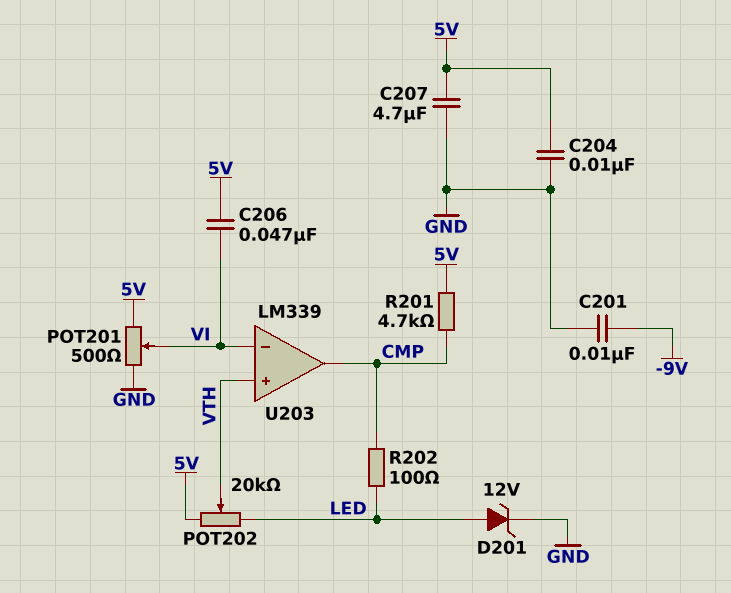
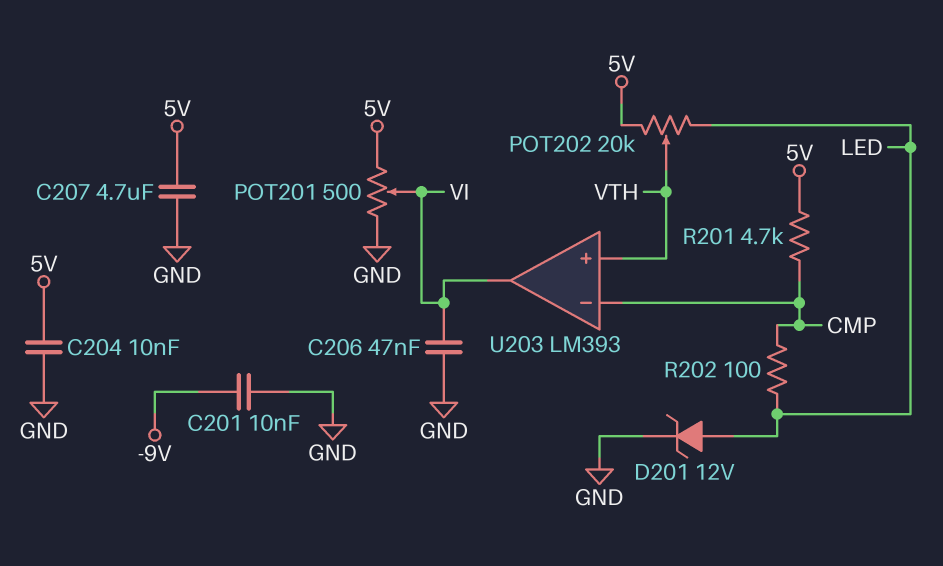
C206: 47nF (5V, VI) -> 47nF (GND, VI)
U203: LM339 -> LM393
U203 pin in-: VI -> CMP
U203 pin out: CMP -> VI

